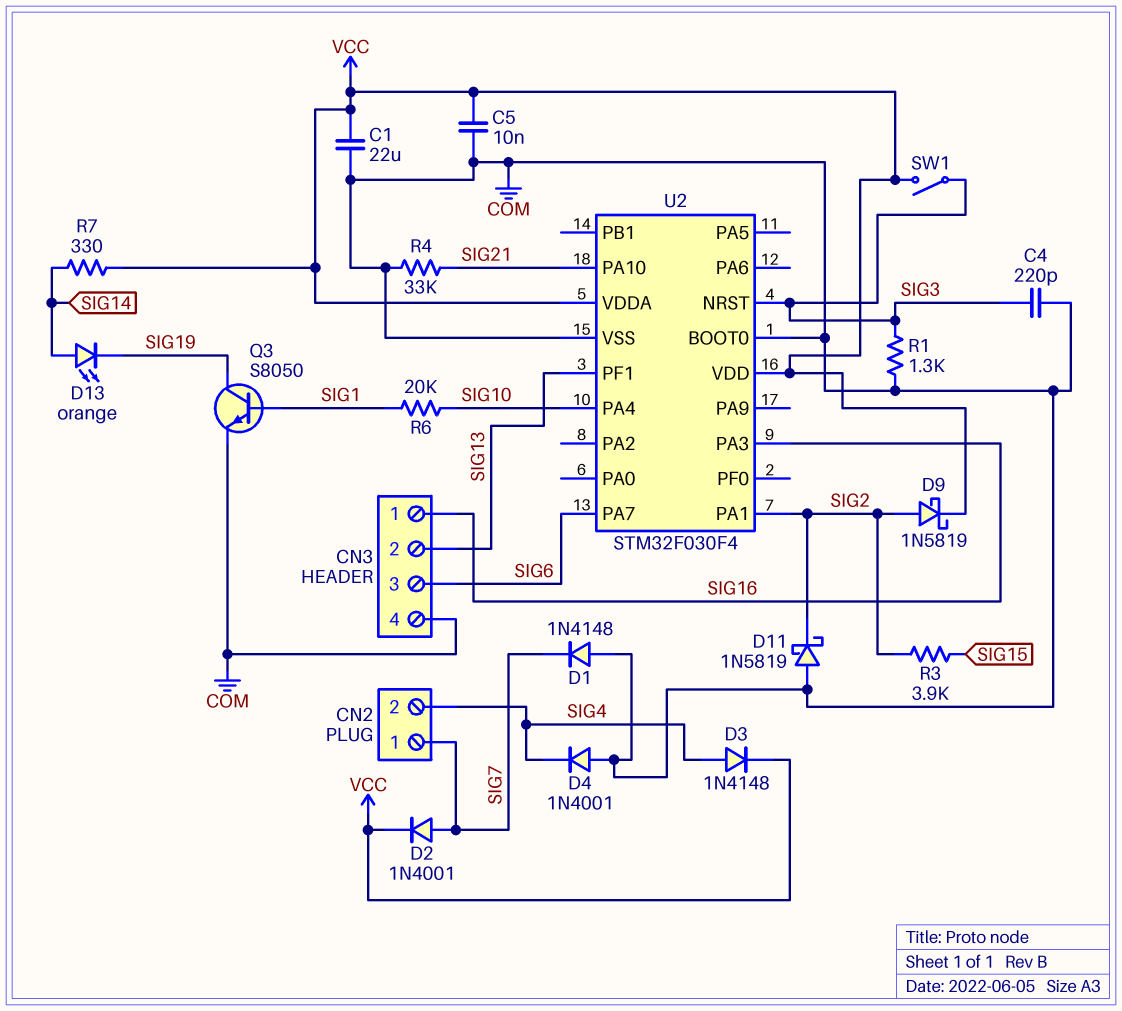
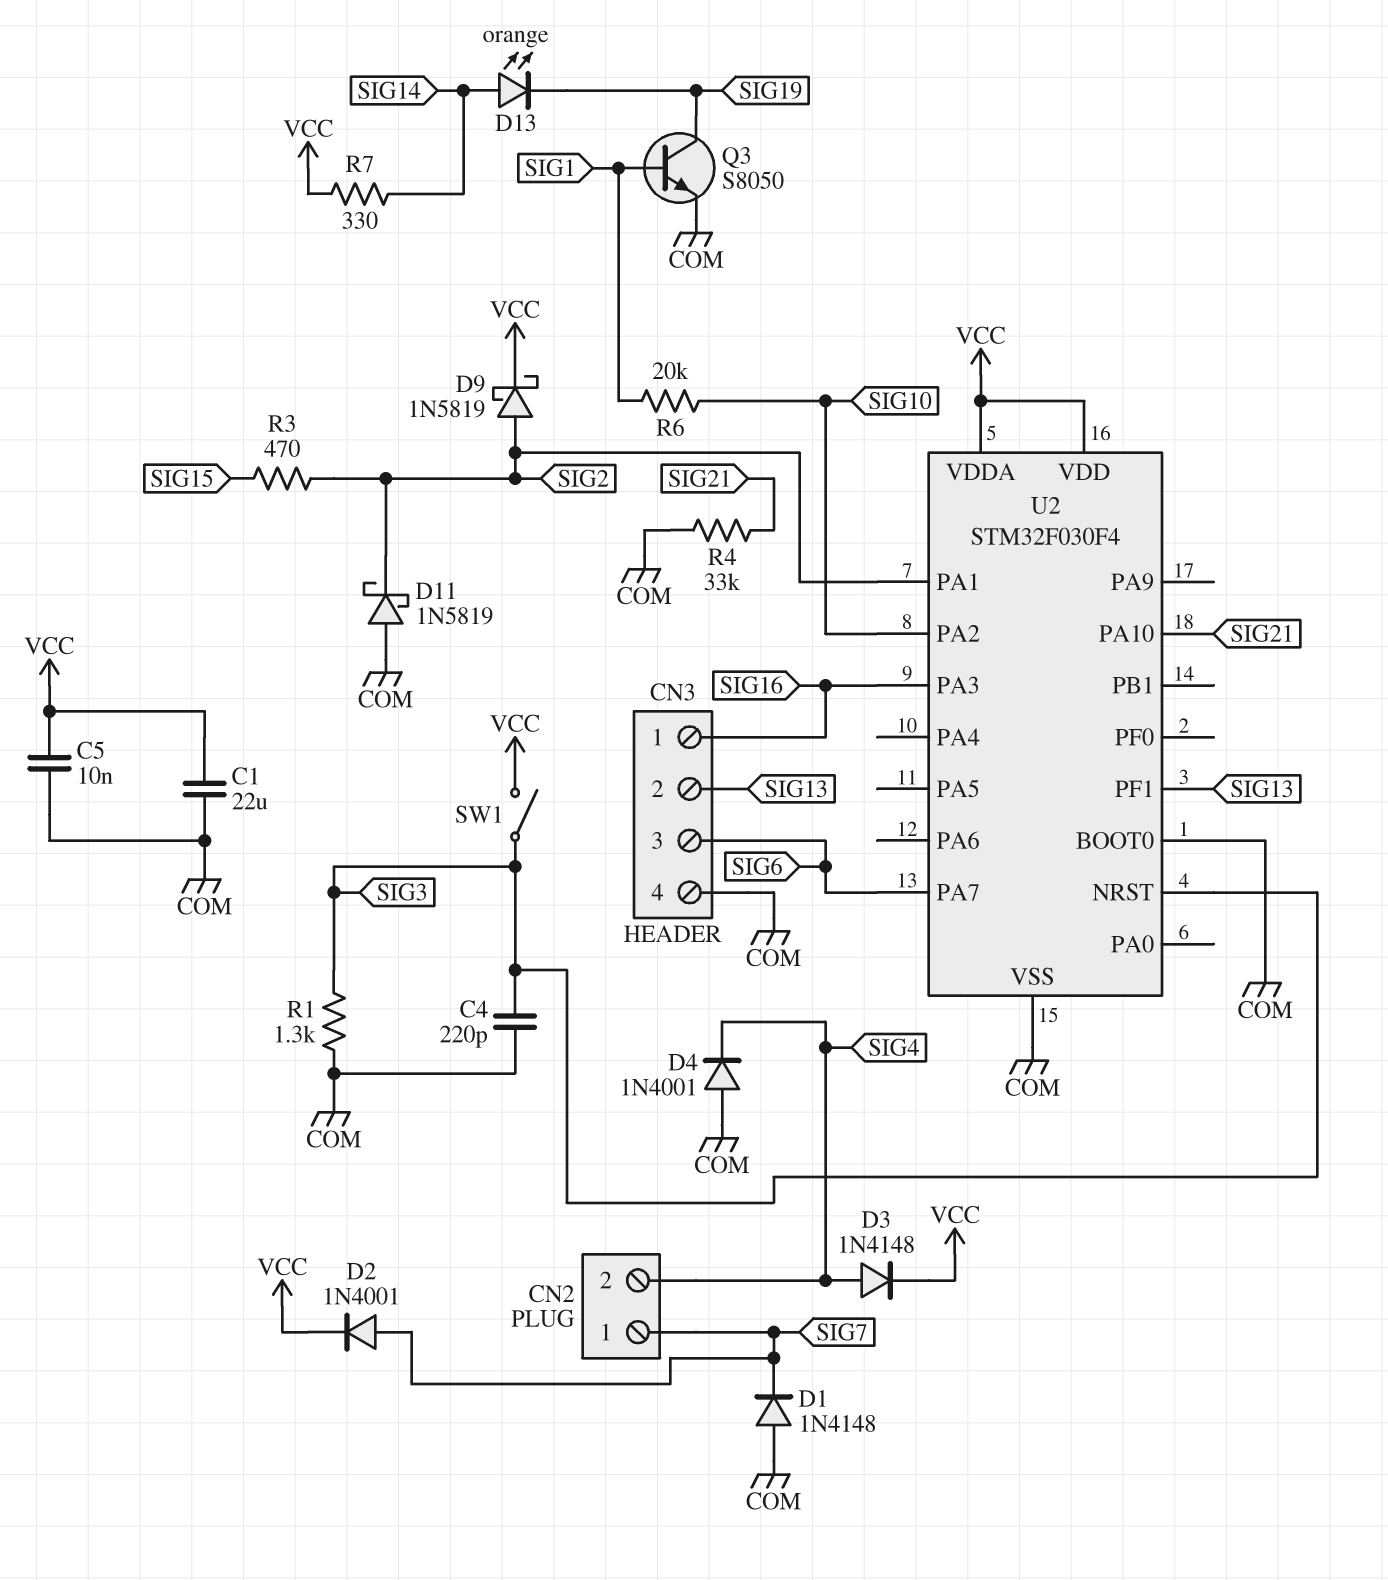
R3: 3.9k (SIG2, SIG15) -> 470 (SIG2, SIG15)
U2 pin PA2: none -> SIG10
U2 pin PA4: SIG10 -> none

